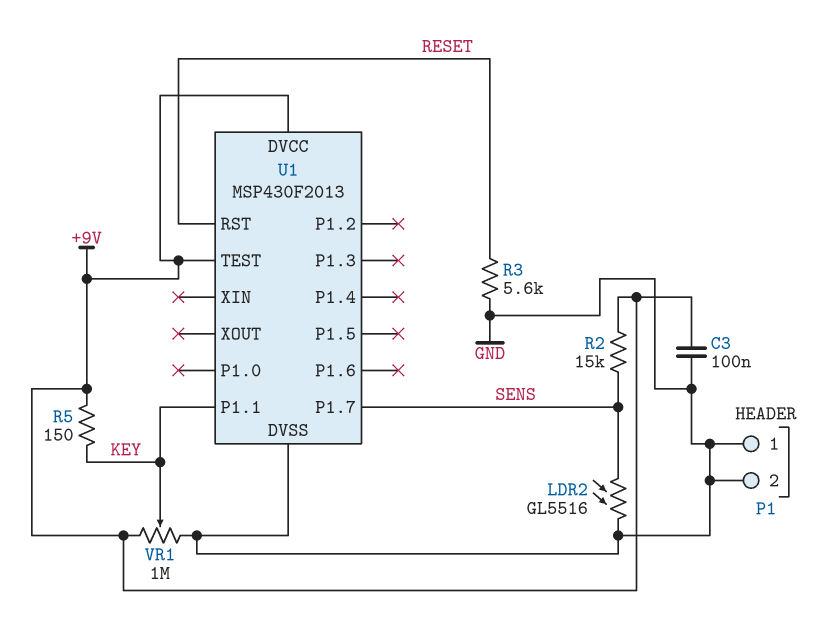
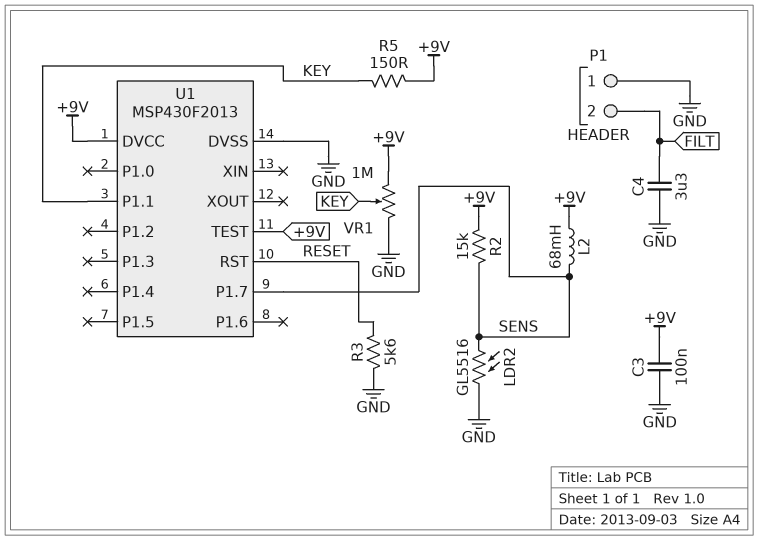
C4: none -> 3.3uF (FILT, GND)
L2: none -> 68mH (+9V, SENS)
P1 pin 2: GND -> FILT

